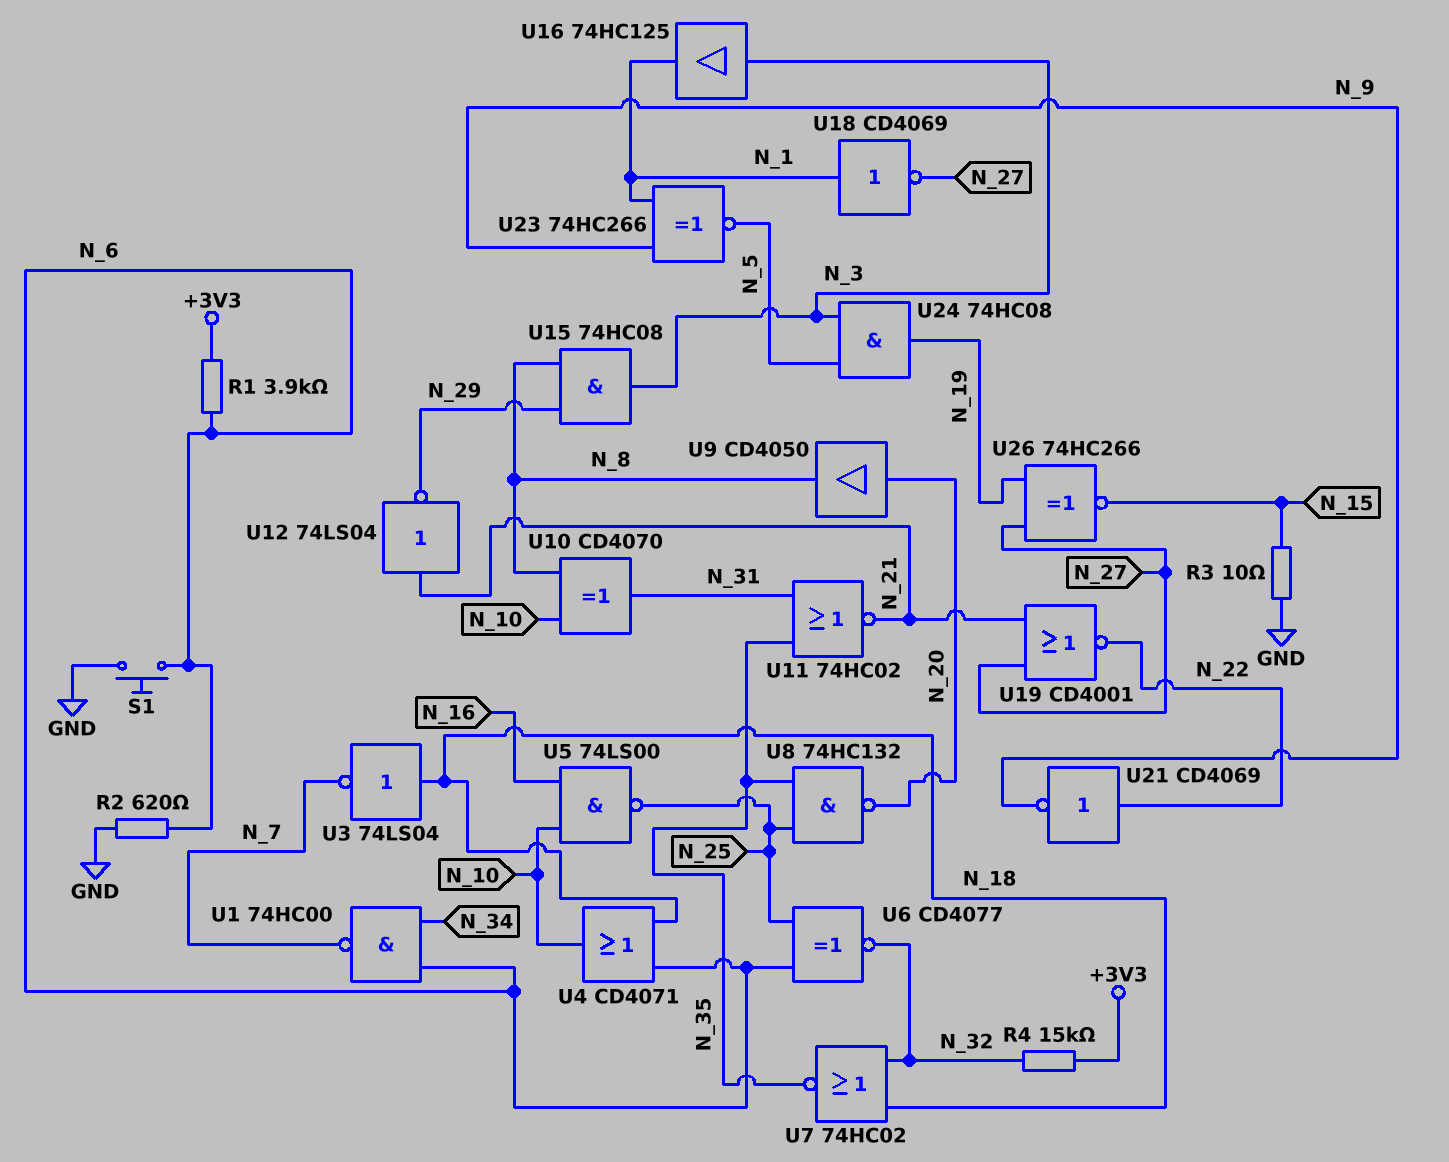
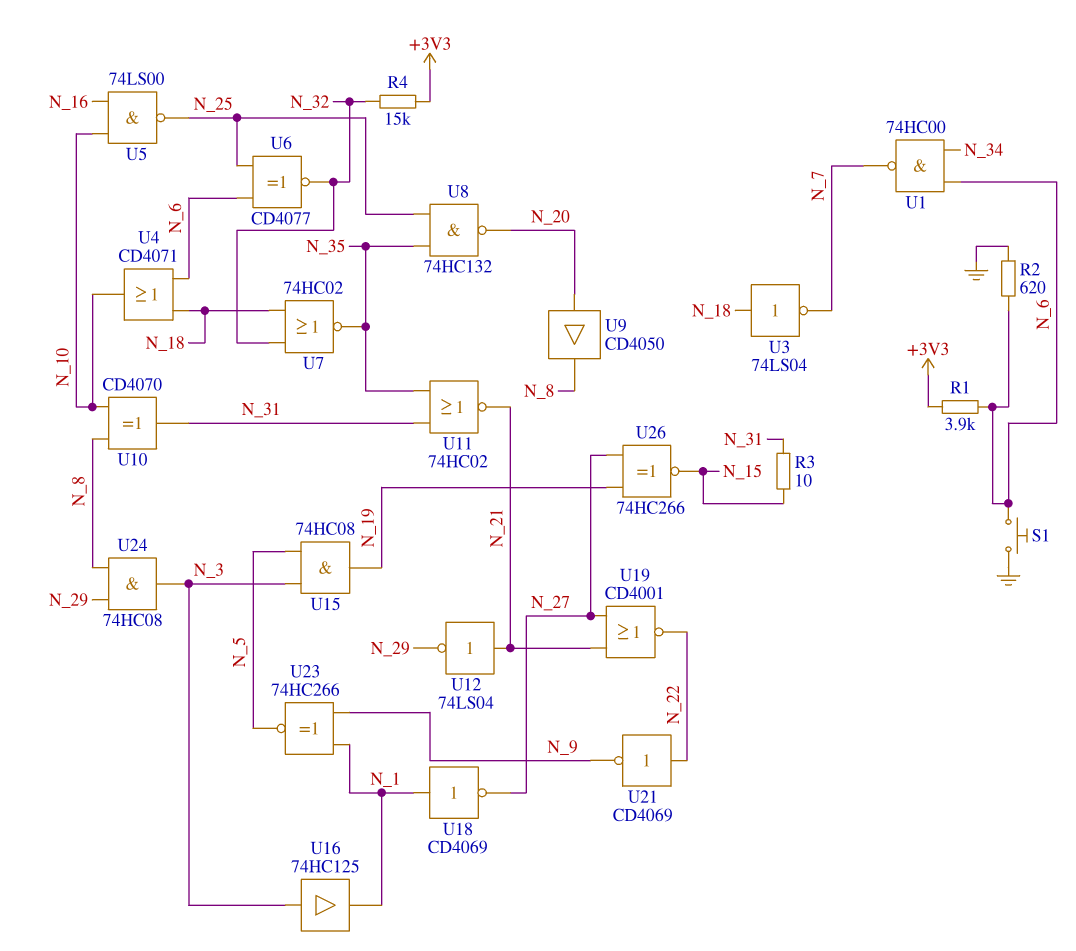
R3: 10 (GND, N_15) -> 10 (N_15, N_31)
U15: AND 74HC08 (in N_8, in N_29, out N_3) -> AND 74HC08 (in N_3, in N_5, out N_19)
U24: AND 74HC08 (in N_3, in N_5, out N_19) -> AND 74HC08 (in N_8, in N_29, out N_3)

